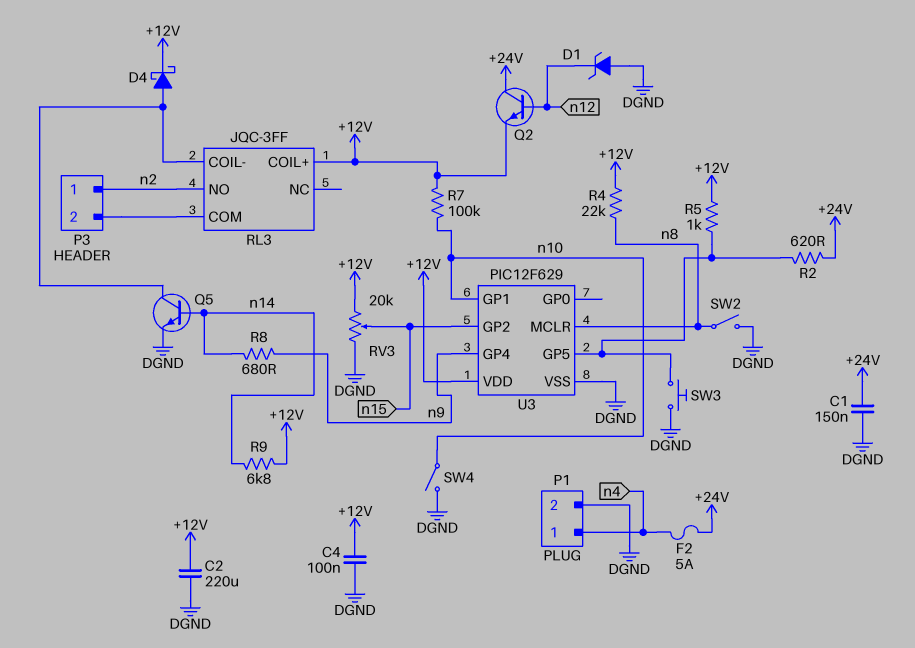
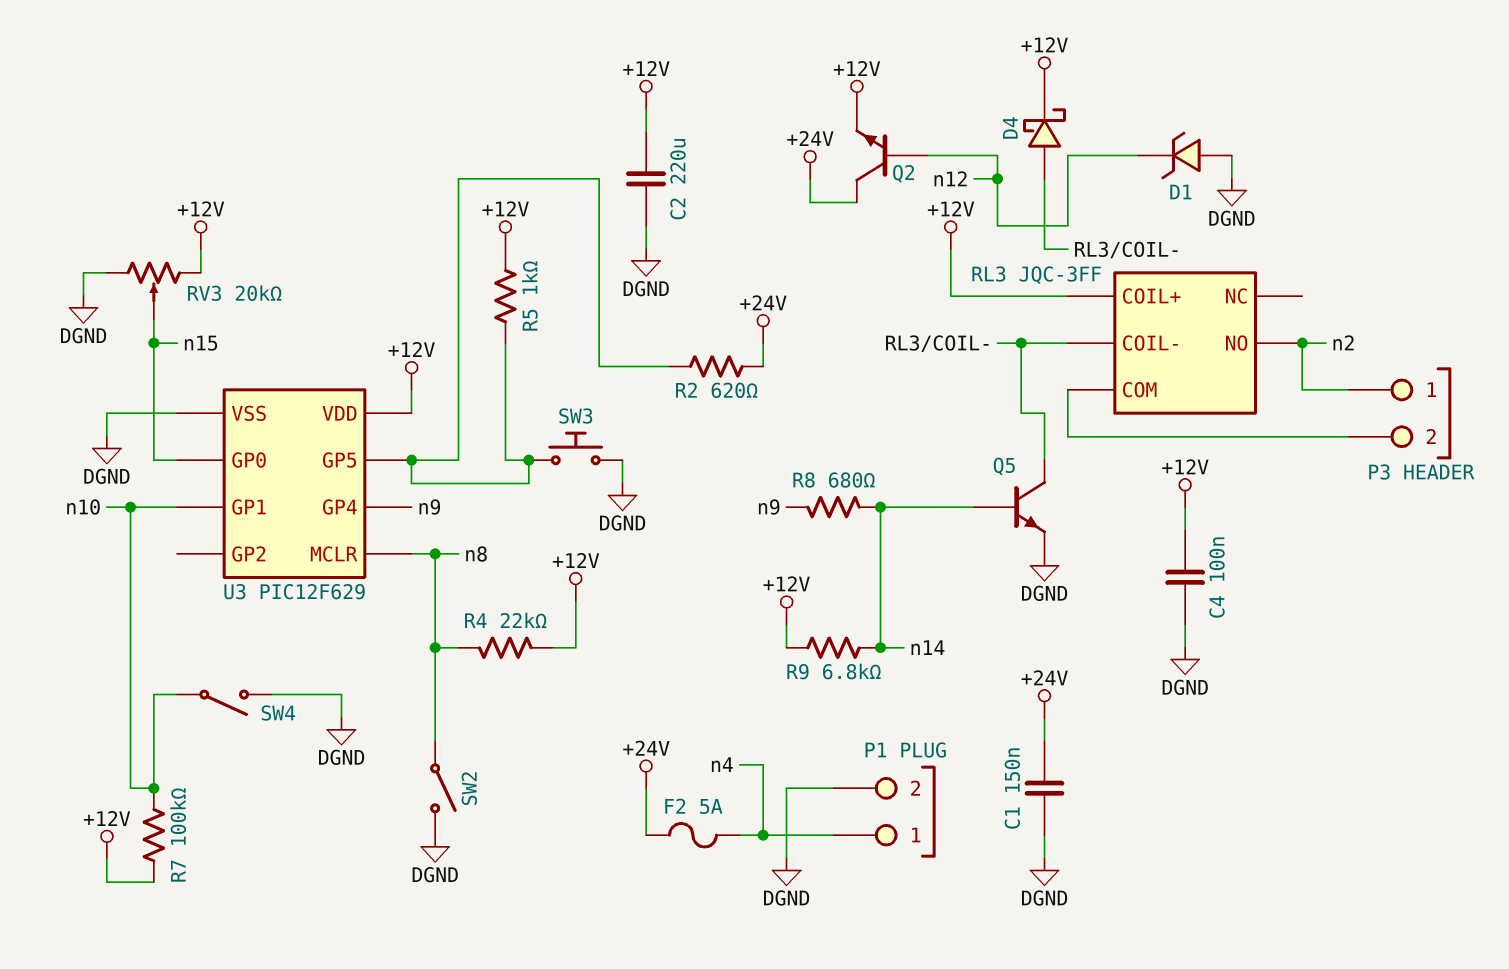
U3 pin GP0: none -> n15
U3 pin GP2: n15 -> none

